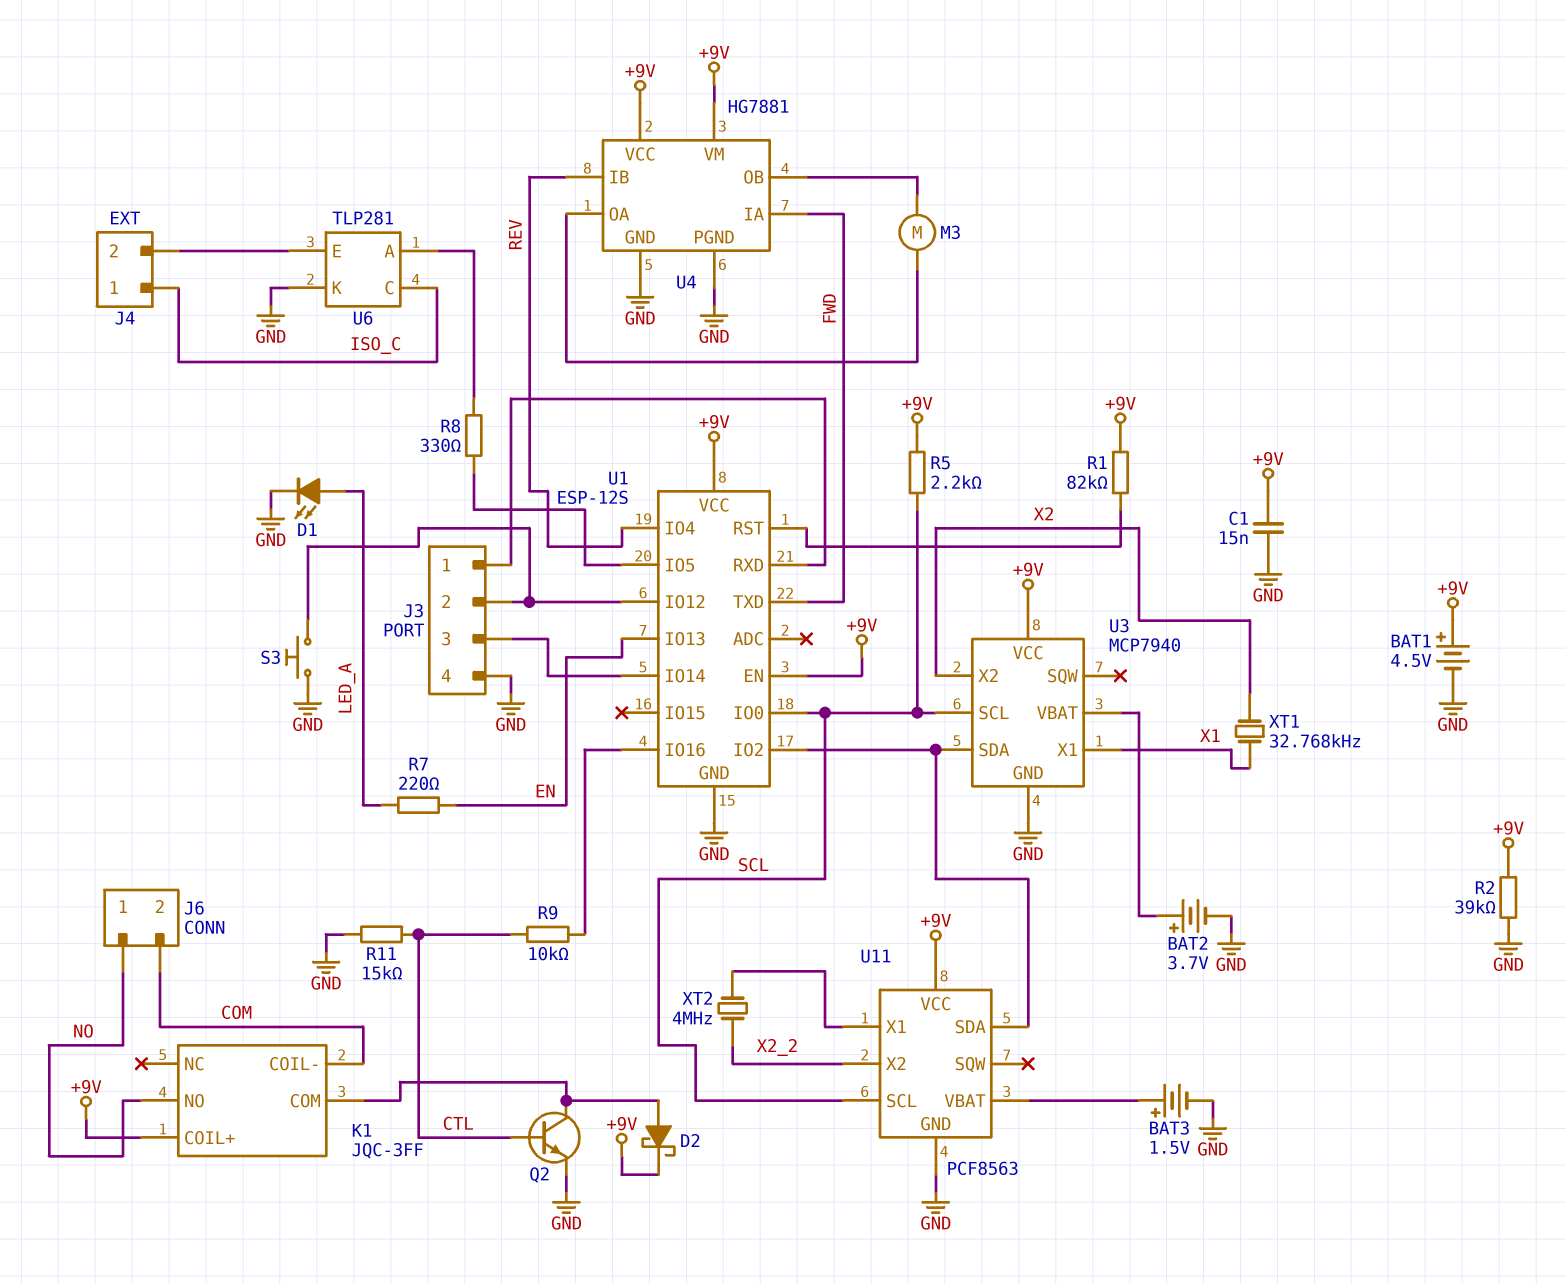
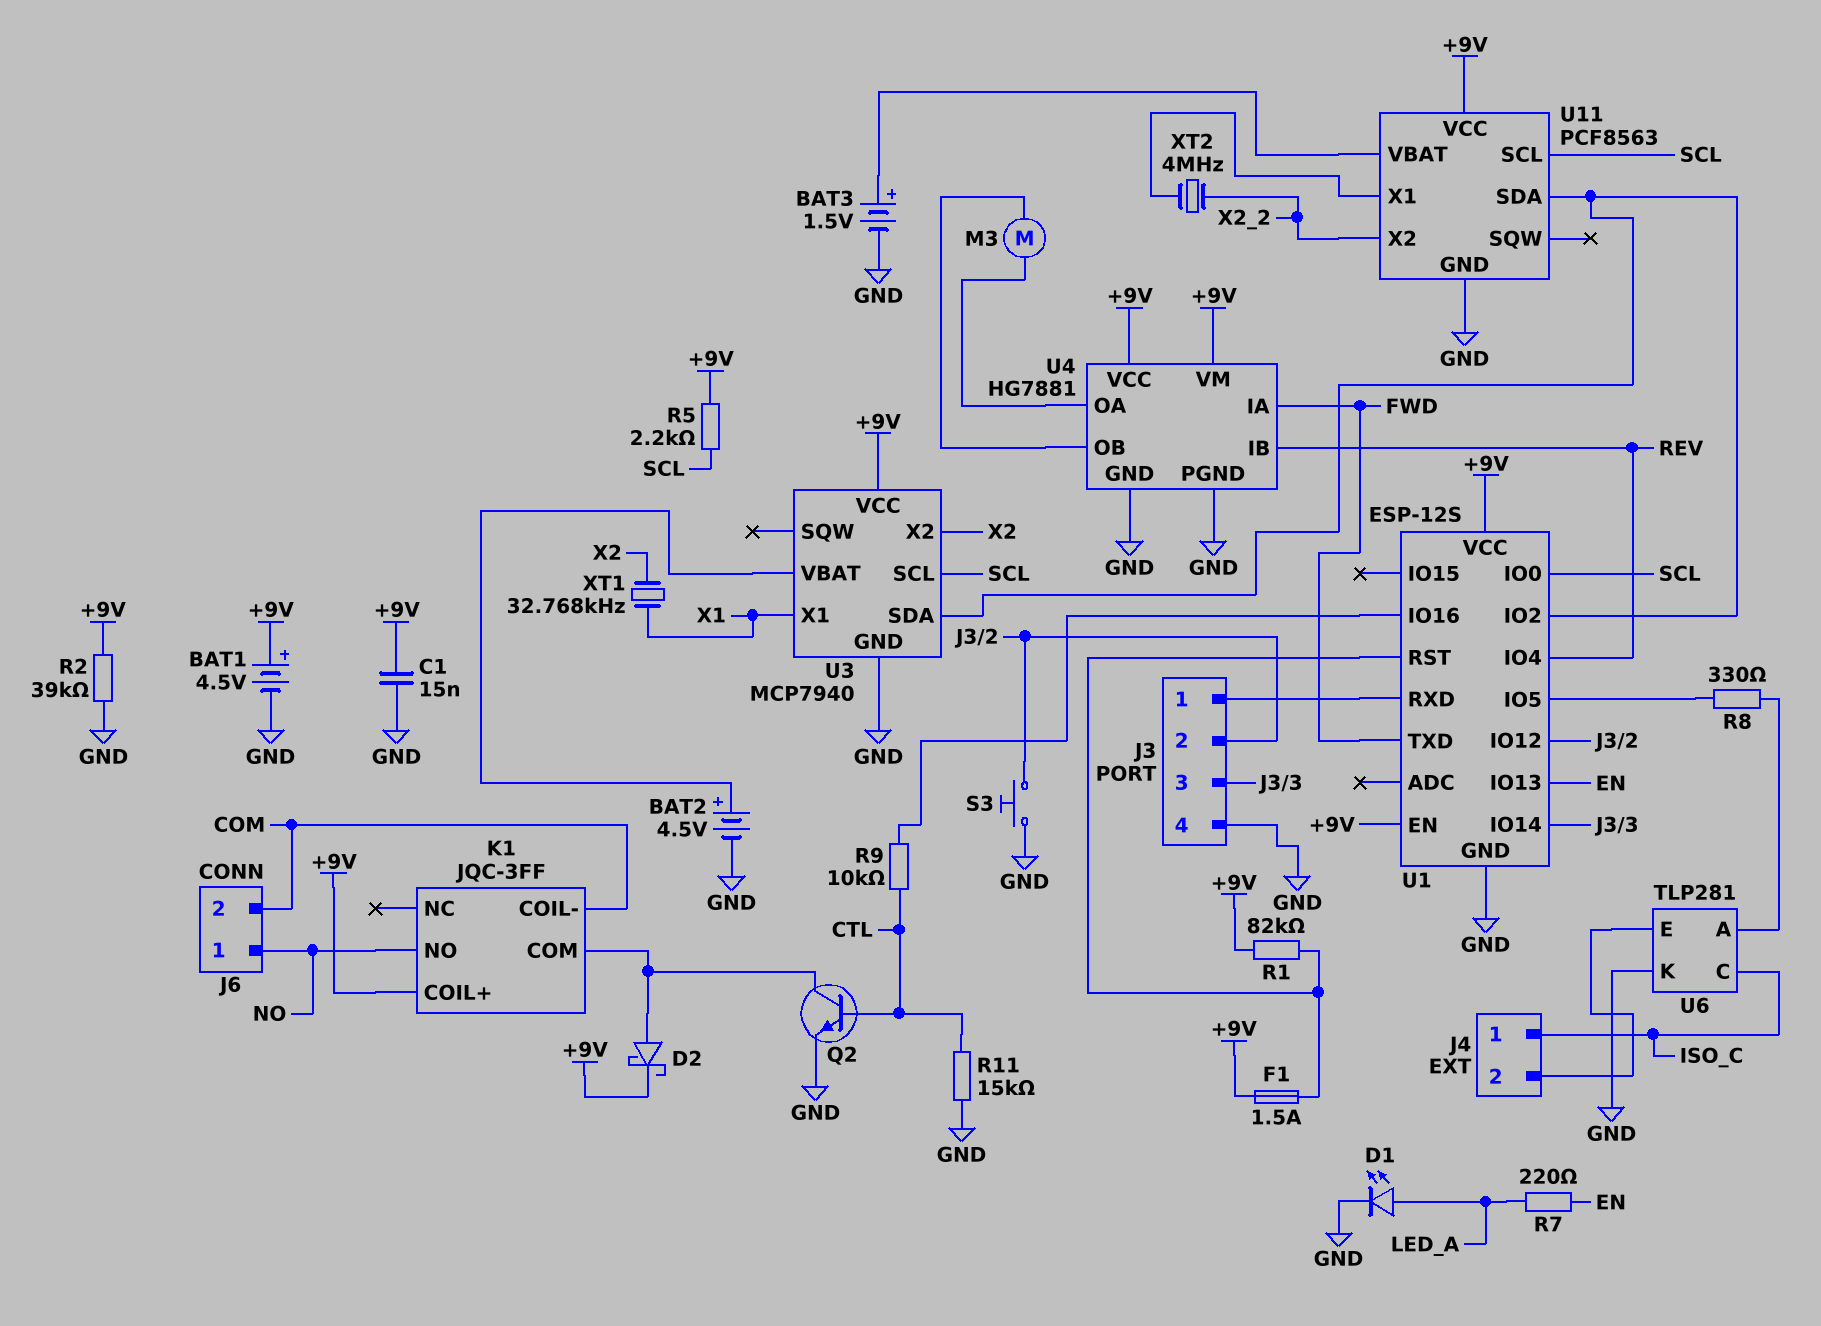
BAT2: 3.7V (plus U3/VBAT, minus GND) -> 4.5V (plus U3/VBAT, minus GND)
F1: none -> 1.5A (+9V, U1/RST)

